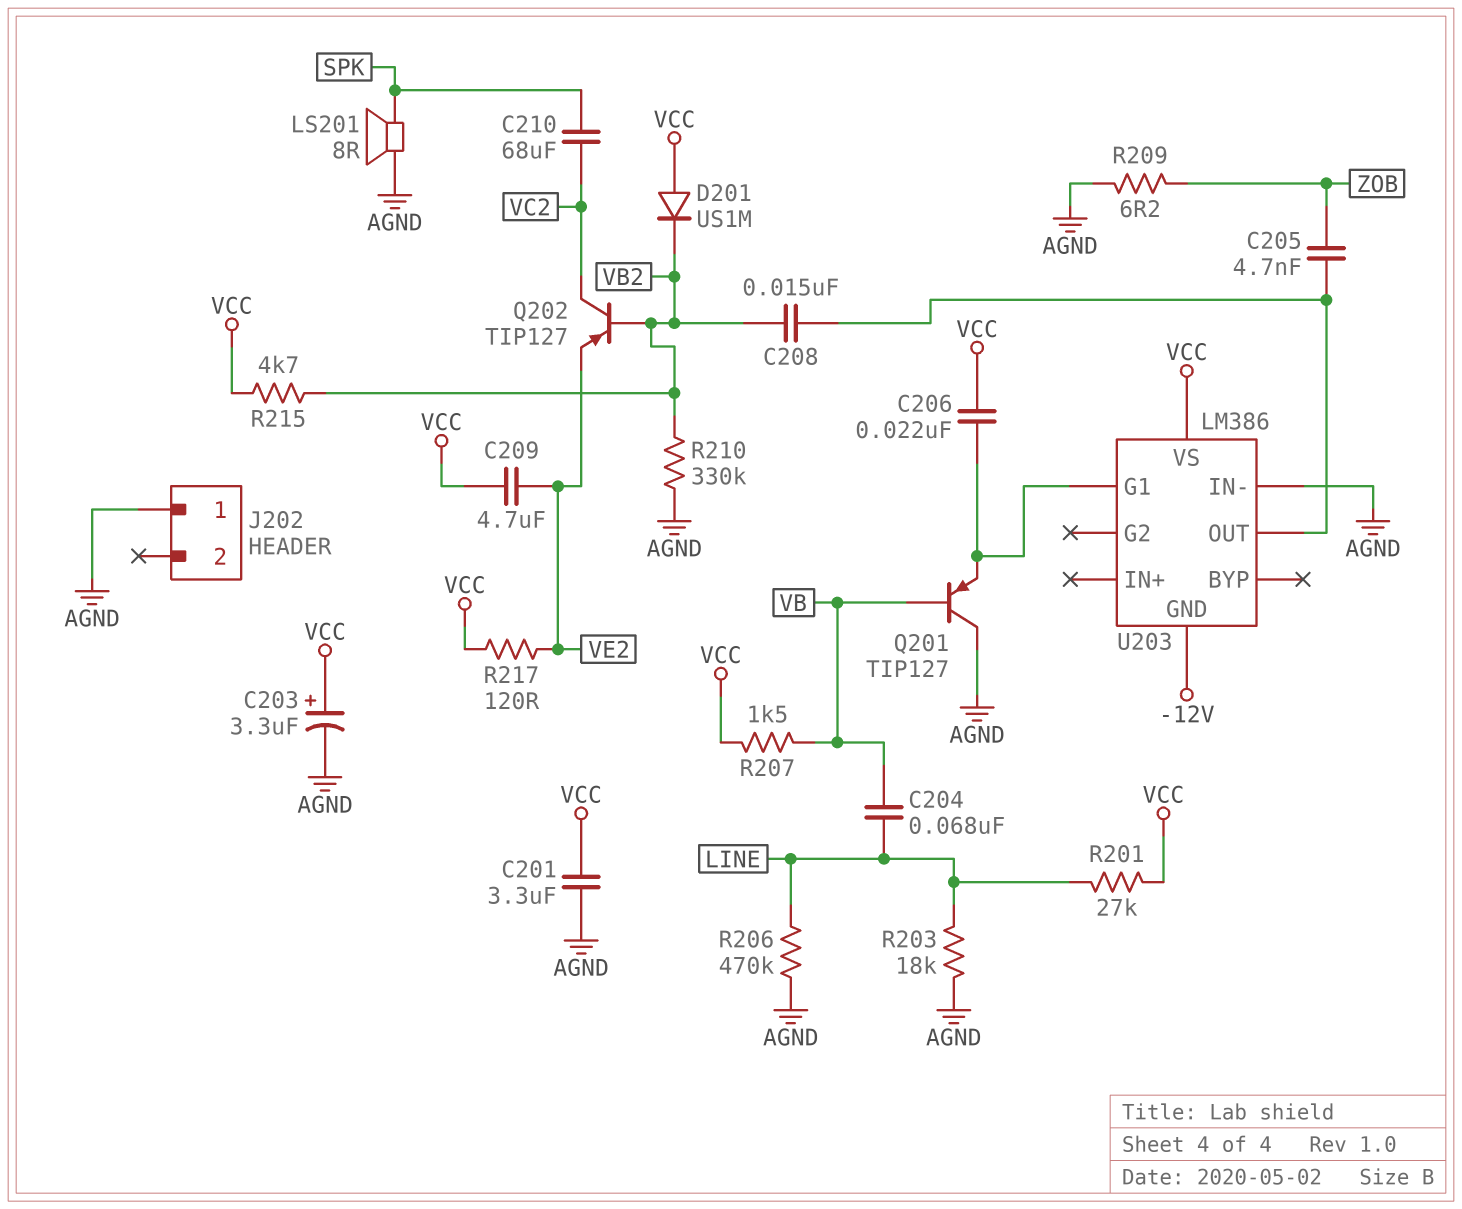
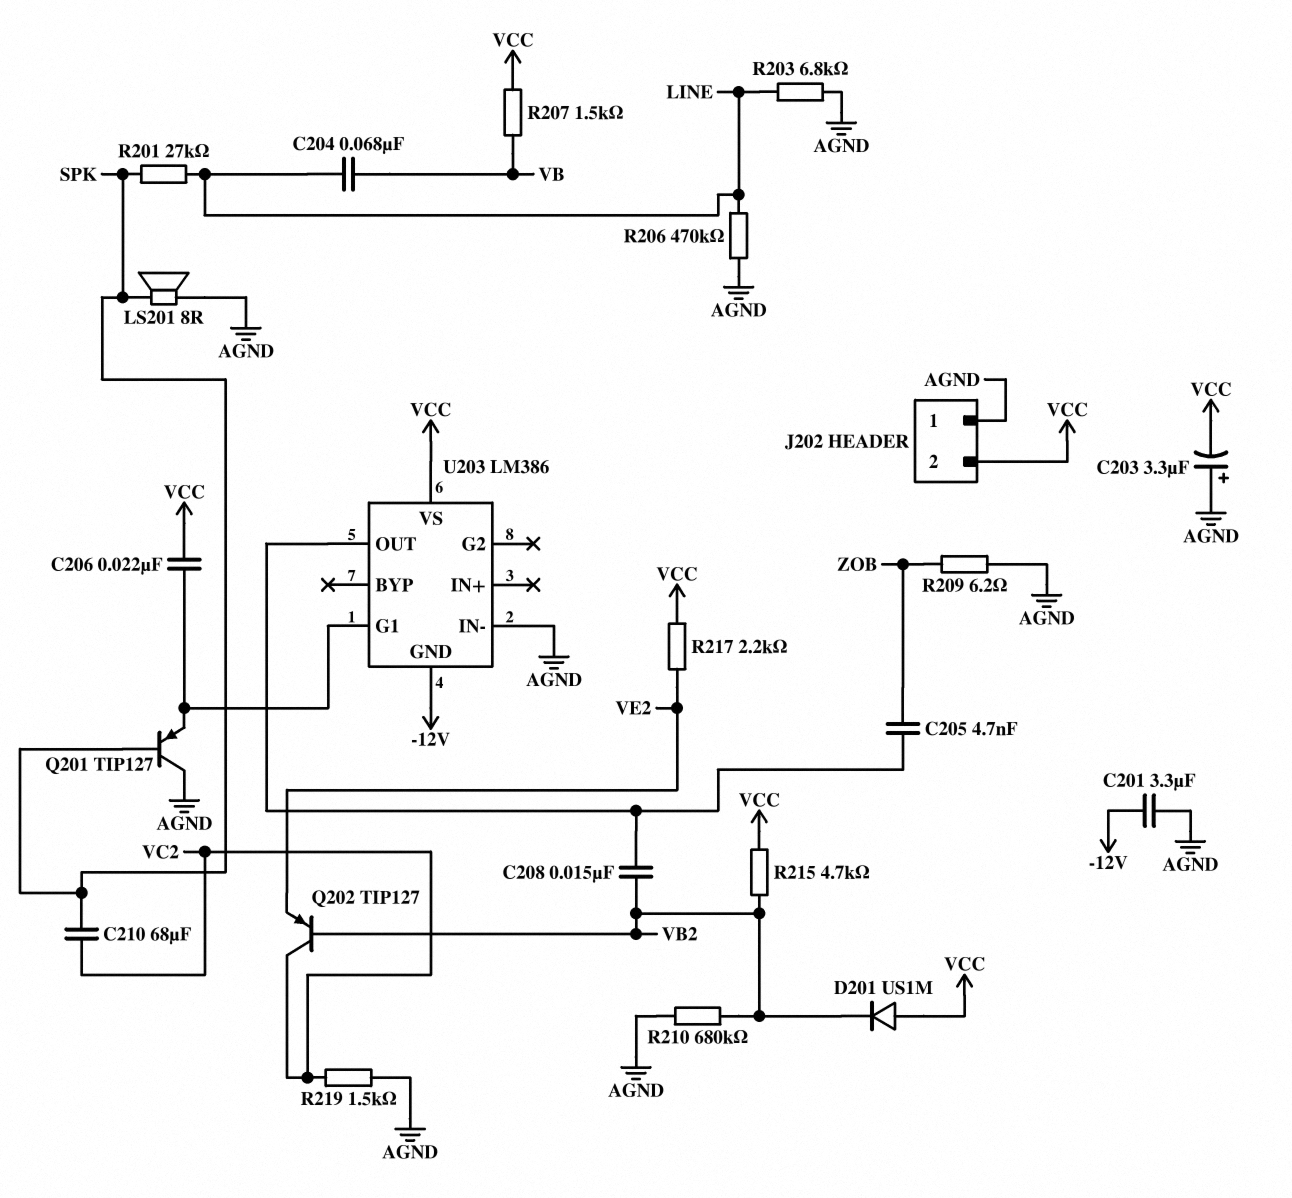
C201: 3.3uF (AGND, VCC) -> 3.3uF (-12V, AGND)
C203: 3.3uF (plus VCC, minus AGND) -> 3.3uF (plus AGND, minus VCC)
C209: 4.7uF (VCC, VE2) -> none
J202 pin 2: none -> VCC
Q201: PNP TIP127 (B VB, C AGND, E U203/G1) -> PNP TIP127 (B SPK, C AGND, E U203/G1)
R201: 27k (LINE, VCC) -> 27k (LINE, SPK)
R203: 18k (AGND, LINE) -> 6.8k (AGND, LINE)
R210: 330k (AGND, VB2) -> 680k (AGND, VB2)
R217: 120 (VCC, VE2) -> 2.2k (VCC, VE2)
R219: none -> 1.5k (AGND, VC2)

